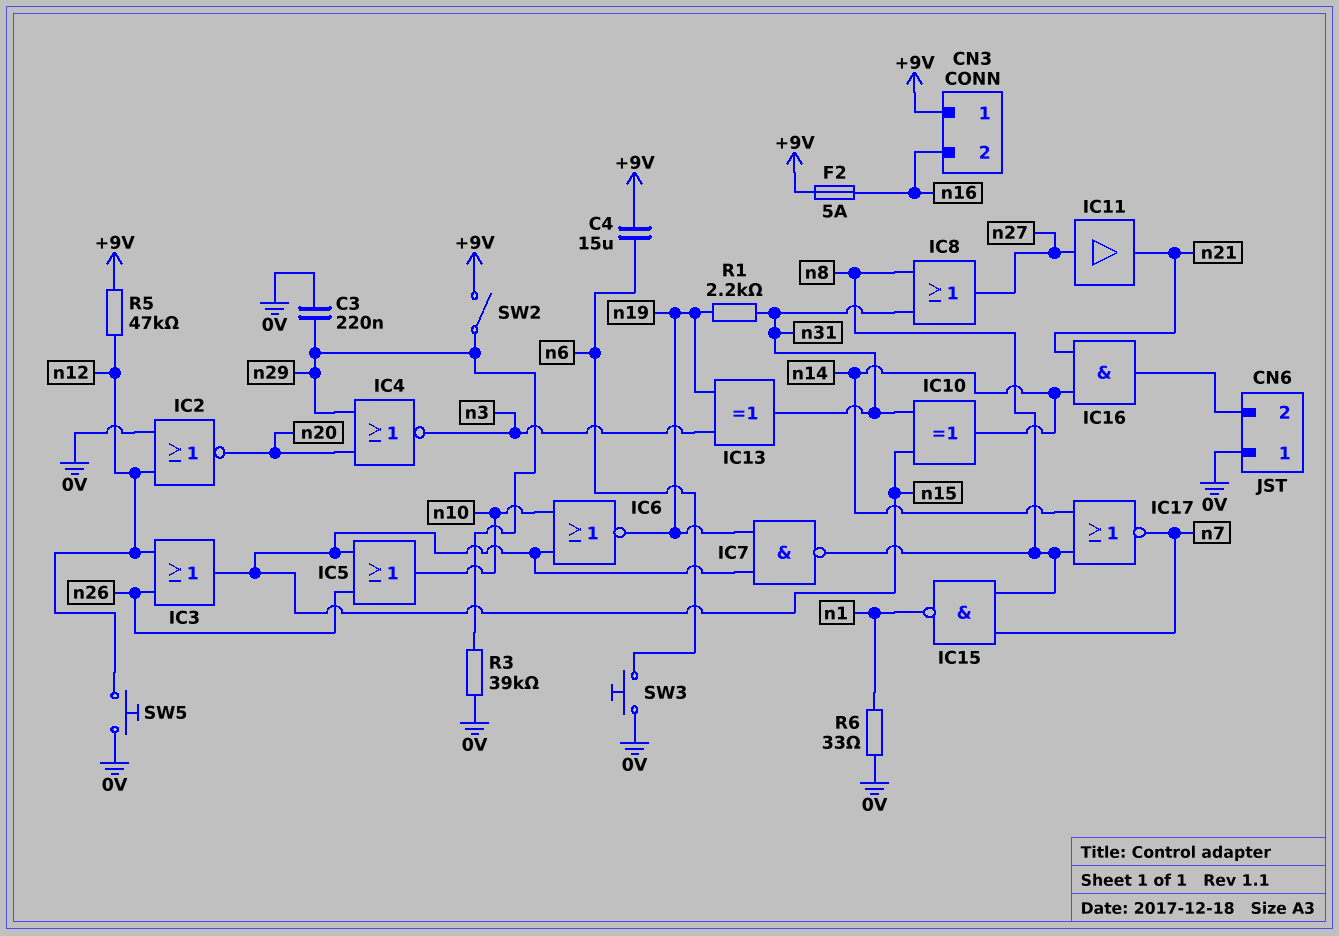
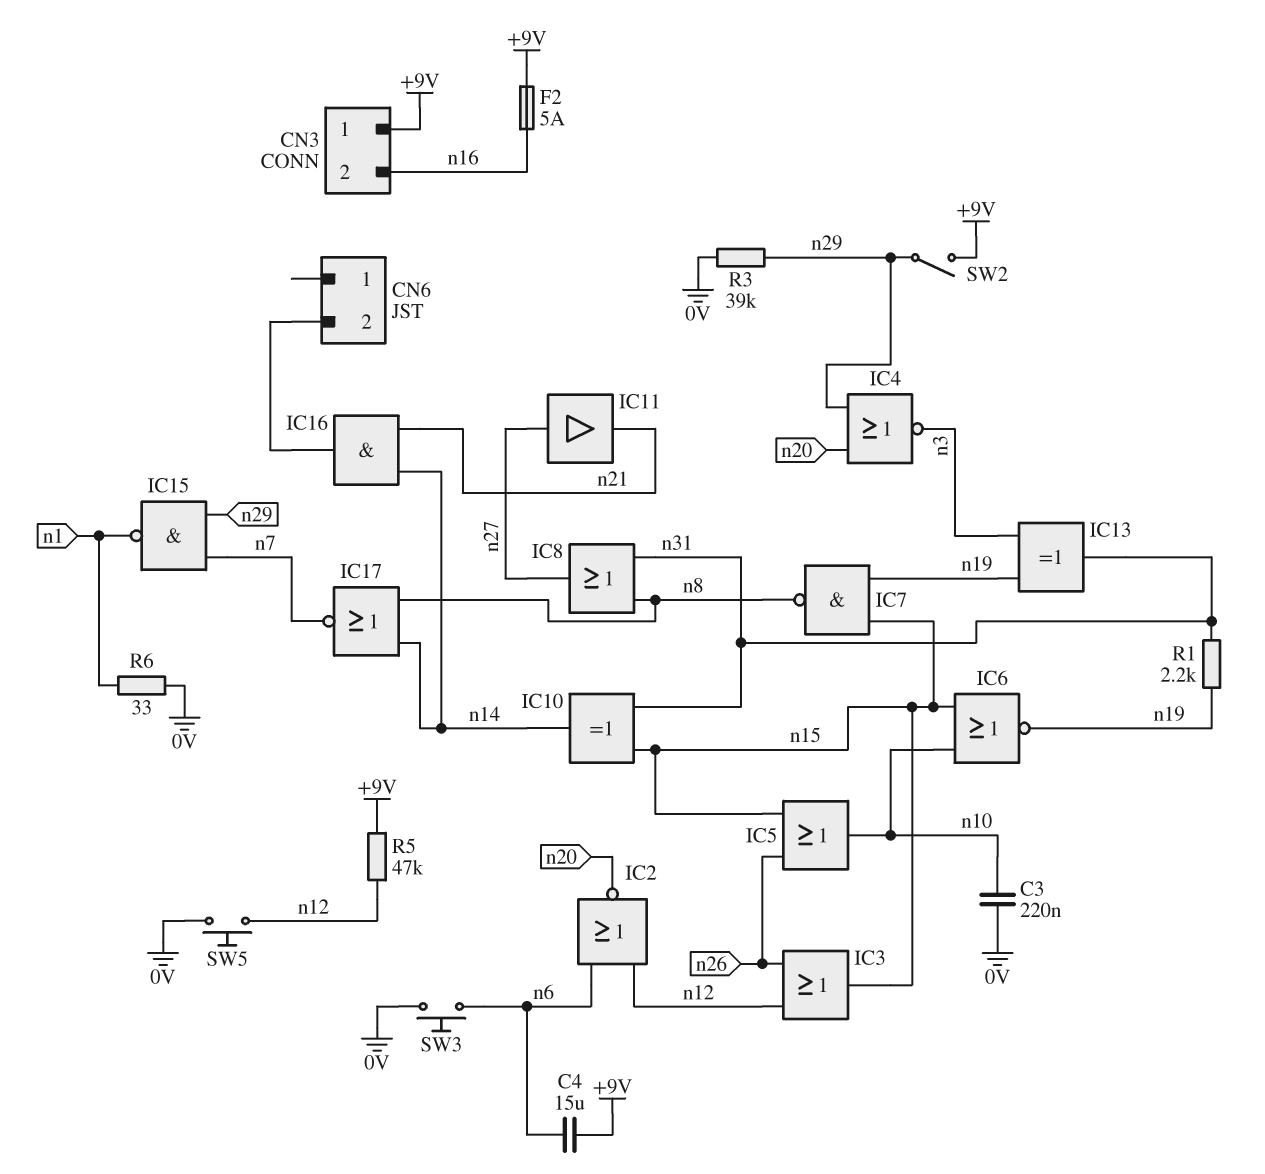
C3: 220nF (0V, n29) -> 220nF (0V, n10)
CN6 pin 1: 0V -> none
IC2: NOR (in 0V, in n12, out n20) -> NOR (in n6, in n12, out n20)
IC15: NAND (in n7, in n8, out n1) -> NAND (in n7, in n29, out n1)

